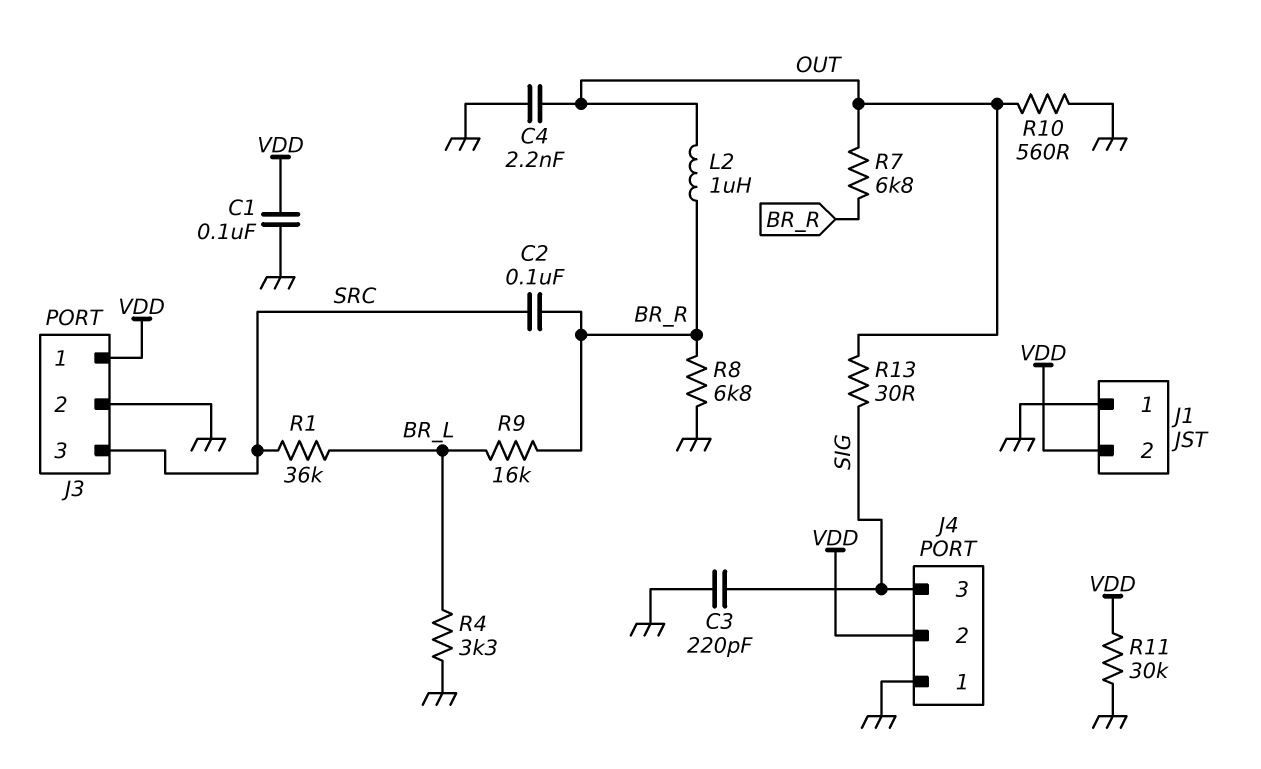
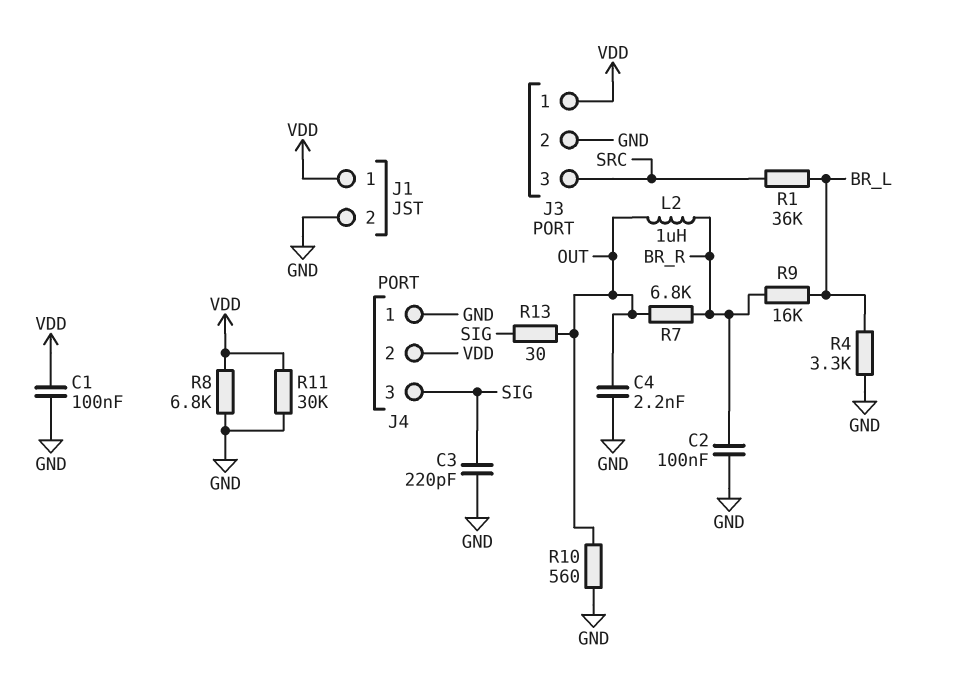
C2: 100nF (BR_R, SRC) -> 100nF (BR_R, GND)
J1 pin 1: GND -> VDD
J1 pin 2: VDD -> GND
R8: 6.8k (BR_R, GND) -> 6.8k (GND, VDD)

